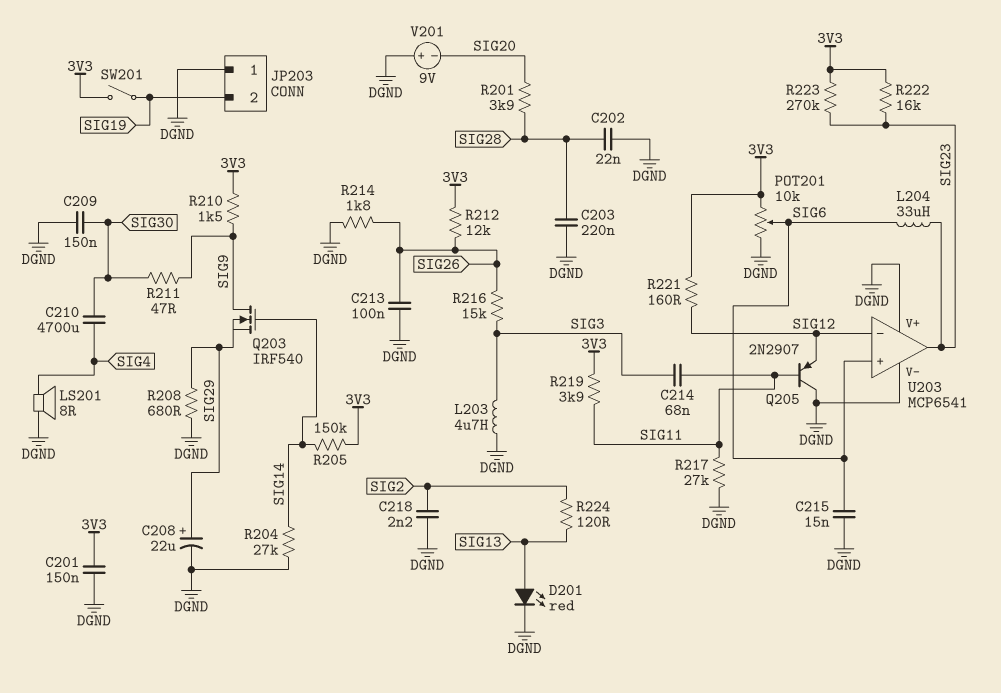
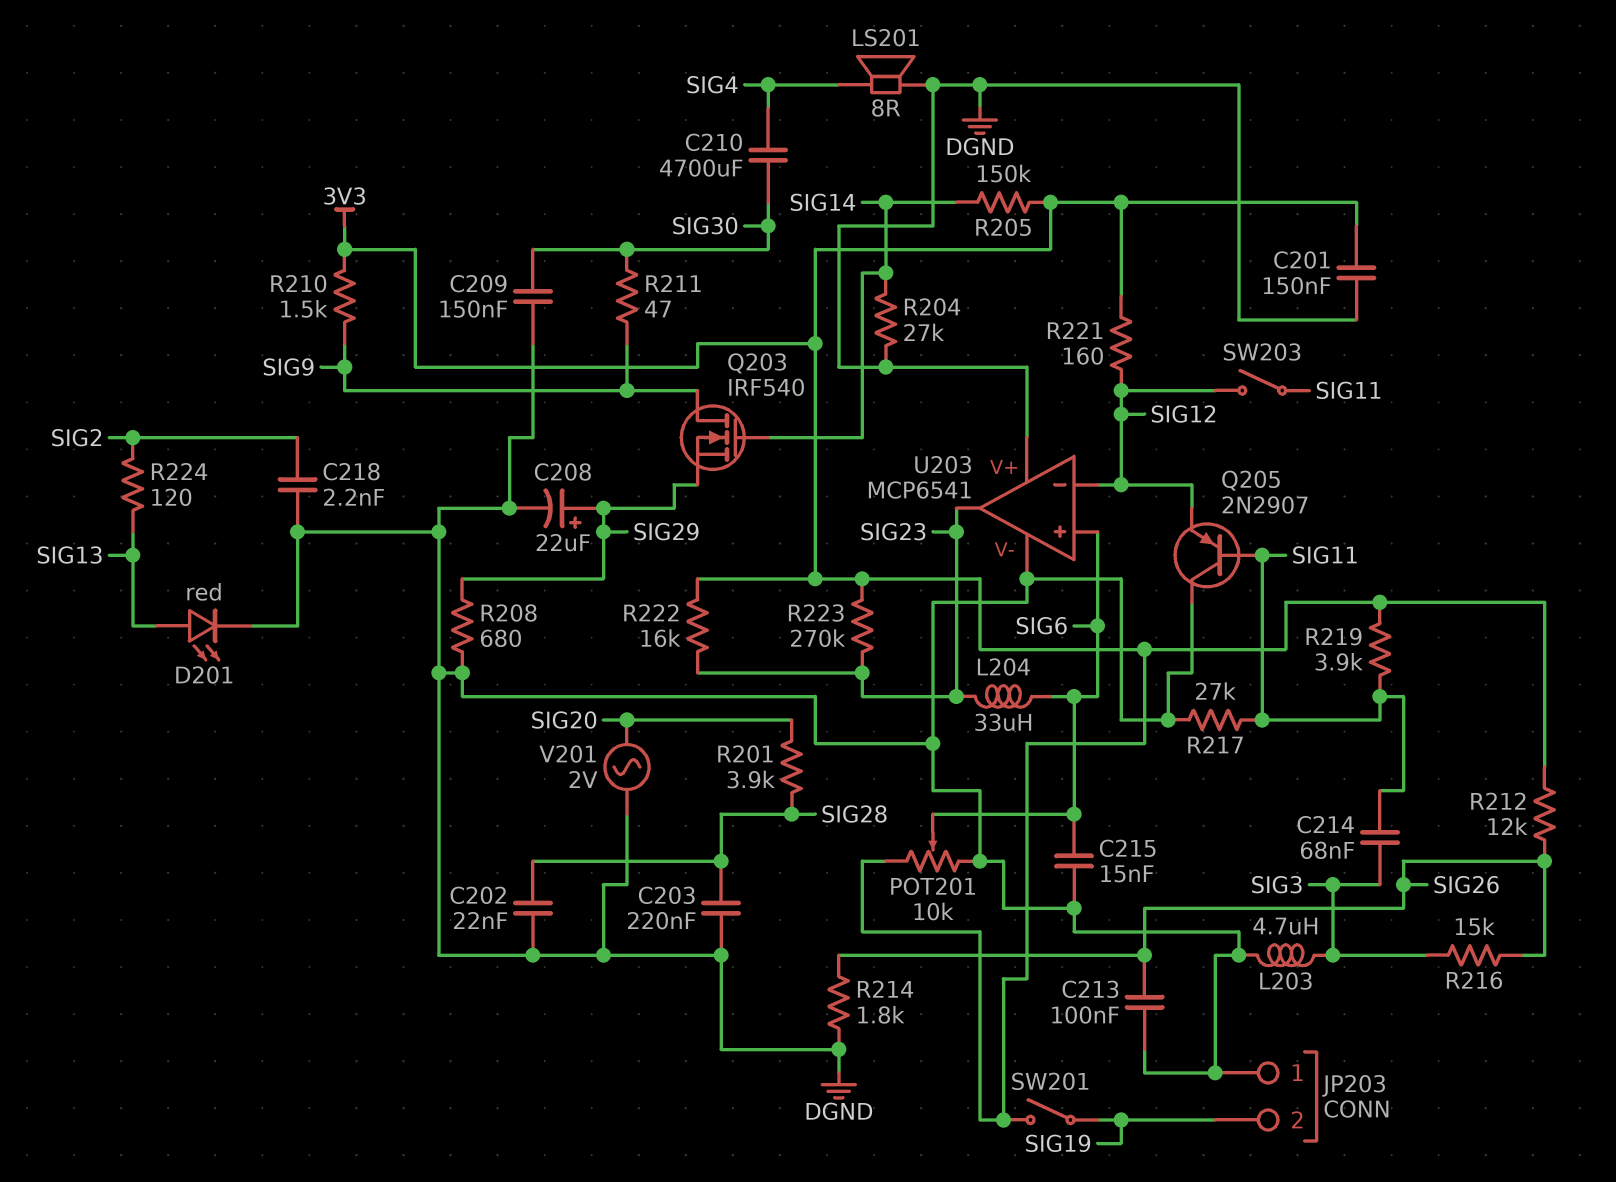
SW203: none -> switch (SIG11, SIG12)
V201: 9V (plus DGND, minus SIG20) -> AC 2V (DGND, SIG20)

